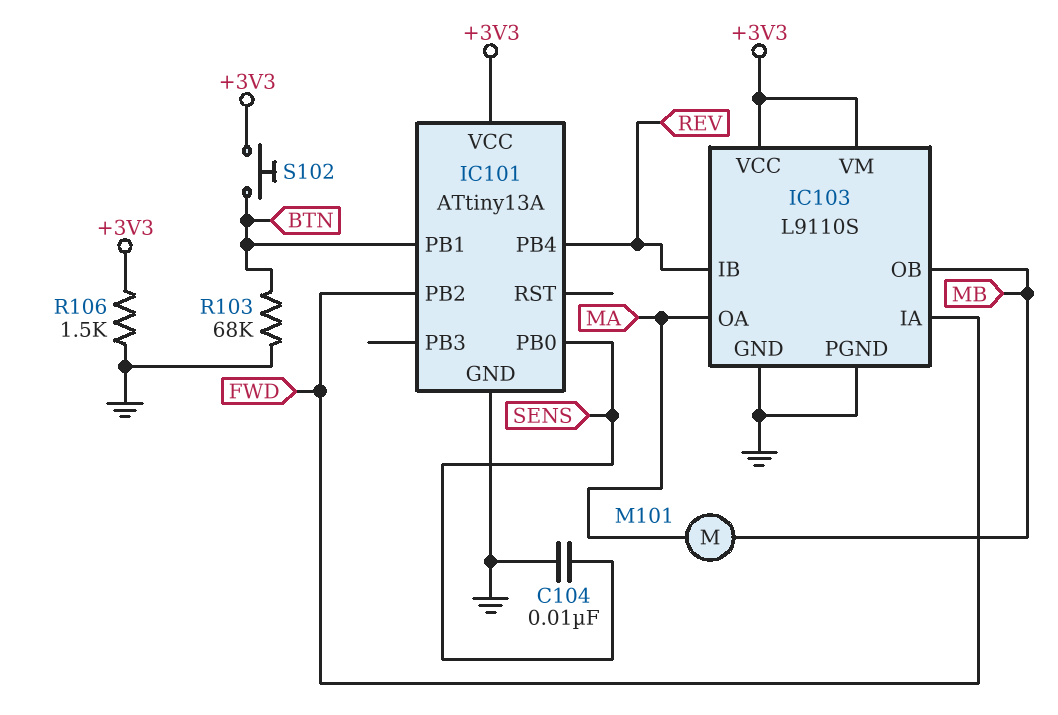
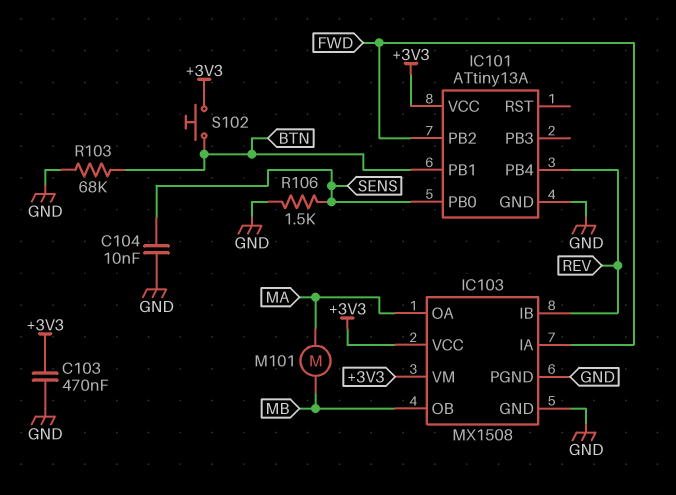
C103: none -> 470nF (+3V3, GND)
IC103: L9110S -> MX1508
R106: 1.5k (+3V3, GND) -> 1.5k (GND, SENS)

